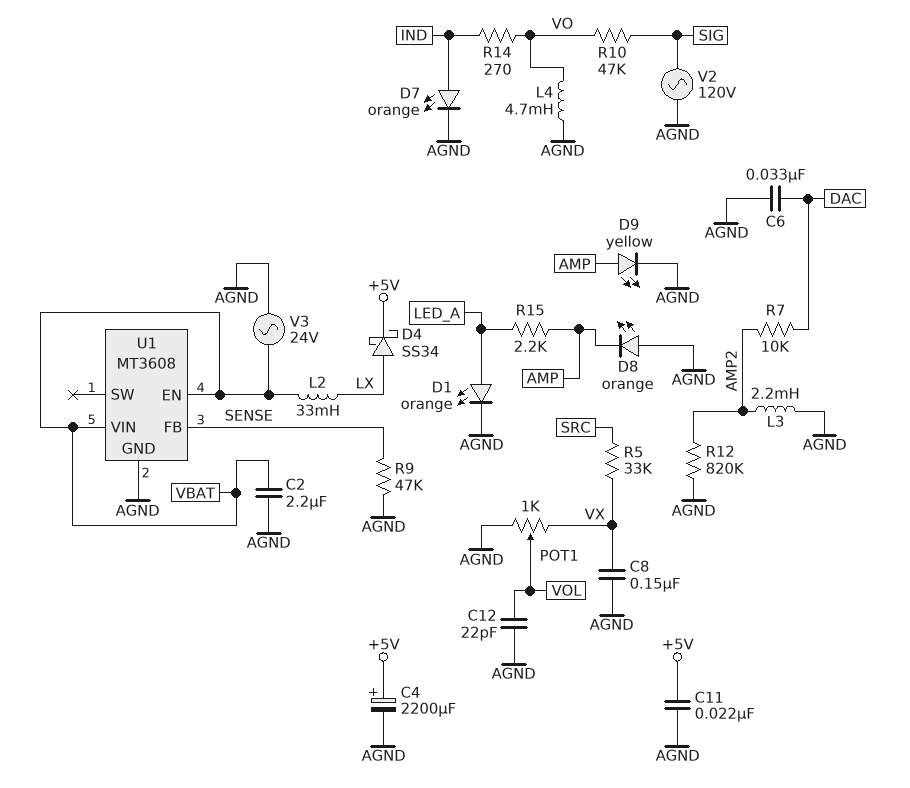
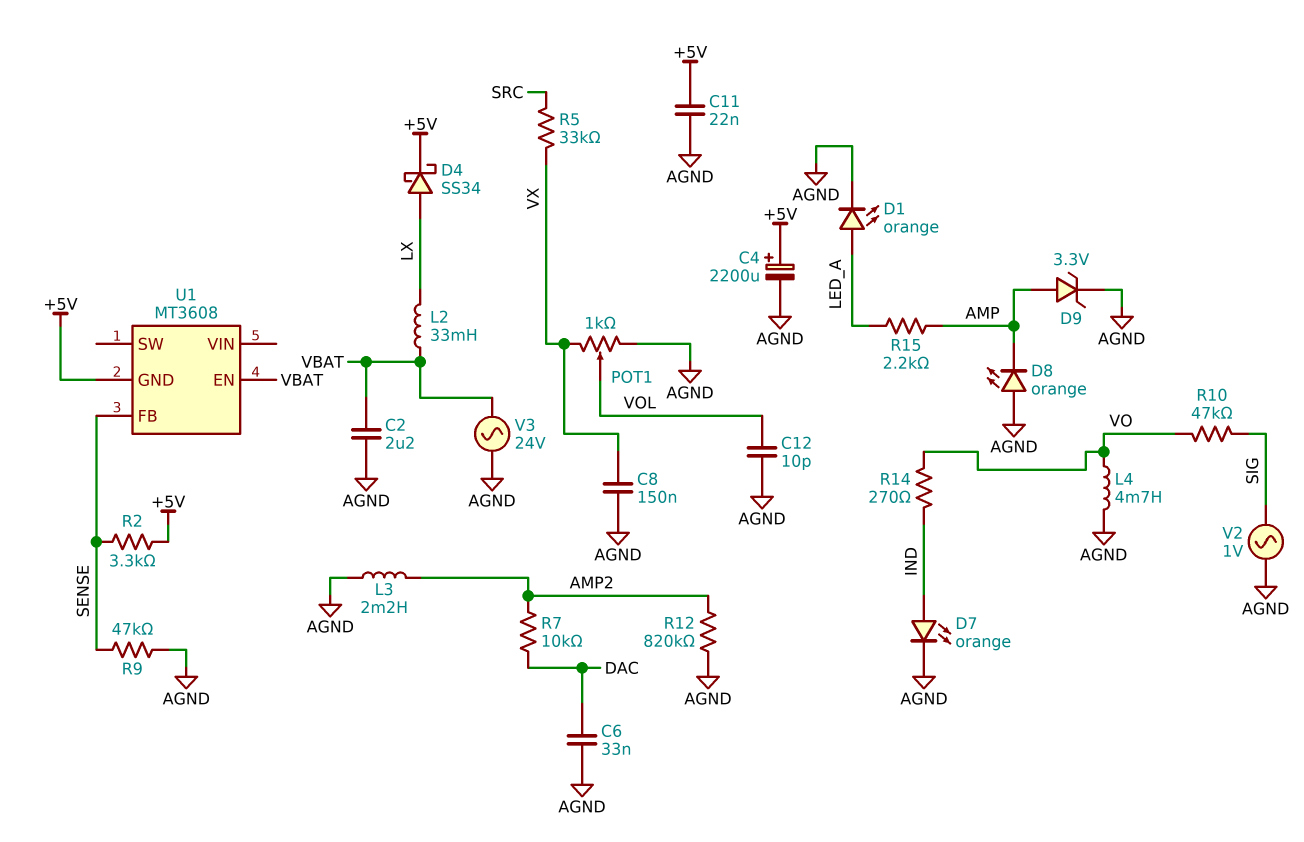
C12: 22pF (AGND, VOL) -> 10pF (AGND, VOL)
D9: LED yellow (A AMP, K AGND) -> zener 3.3V (A AMP, K AGND)
R2: none -> 3.3k (+5V, SENSE)
U1 pin GND: AGND -> +5V
U1 pin VIN: VBAT -> none
V2: AC 120V (AGND, SIG) -> AC 1V (AGND, SIG)

